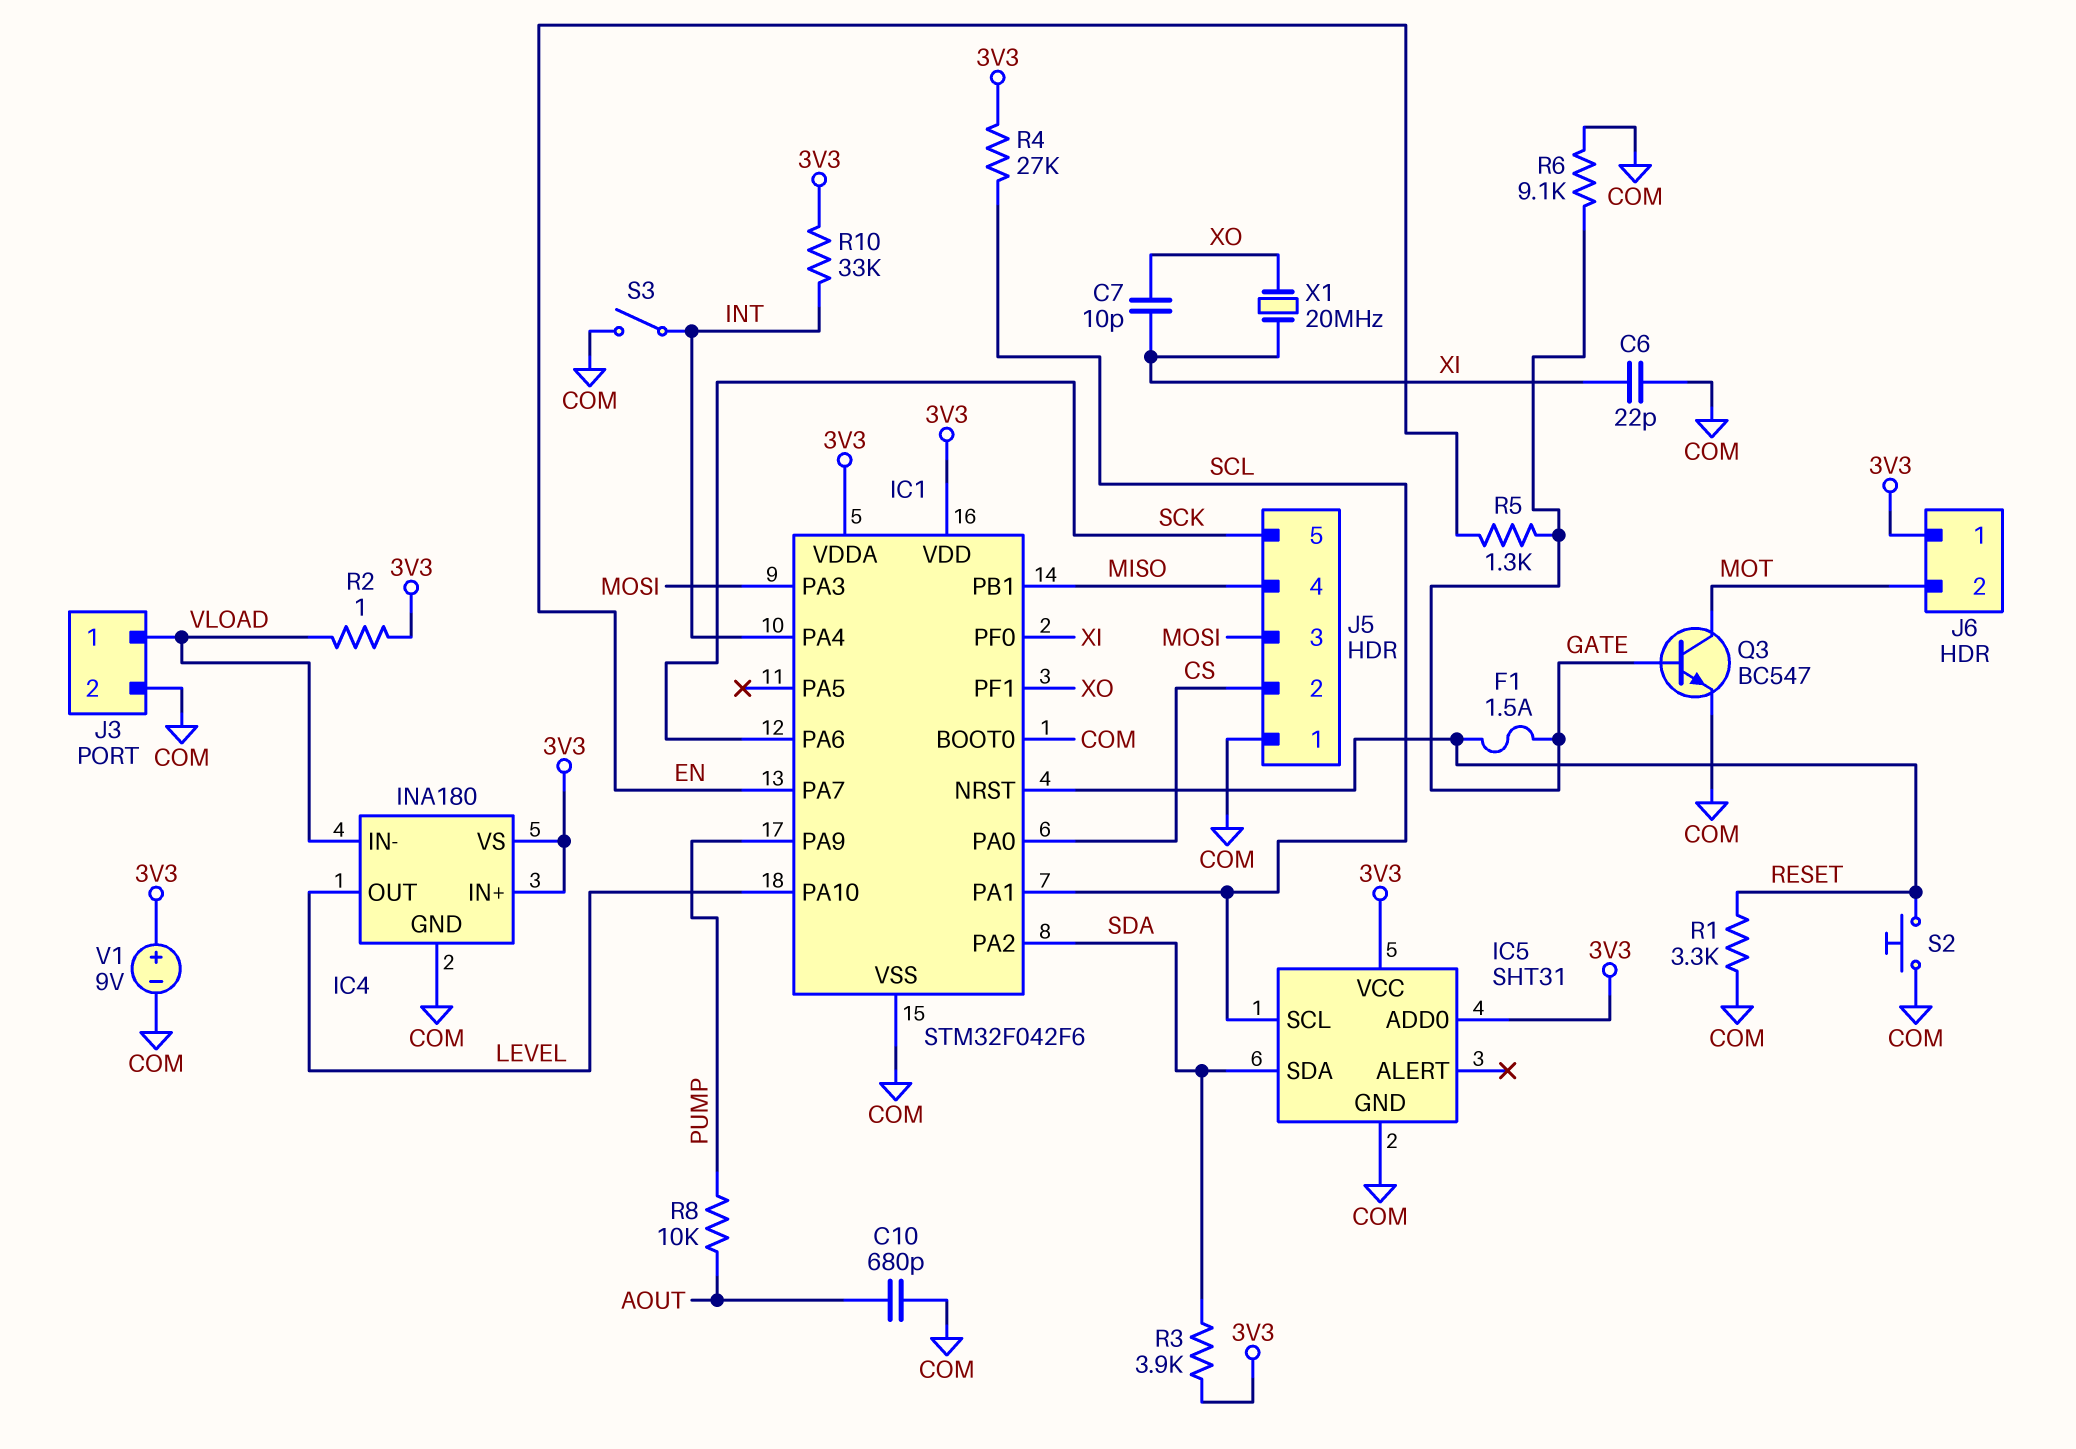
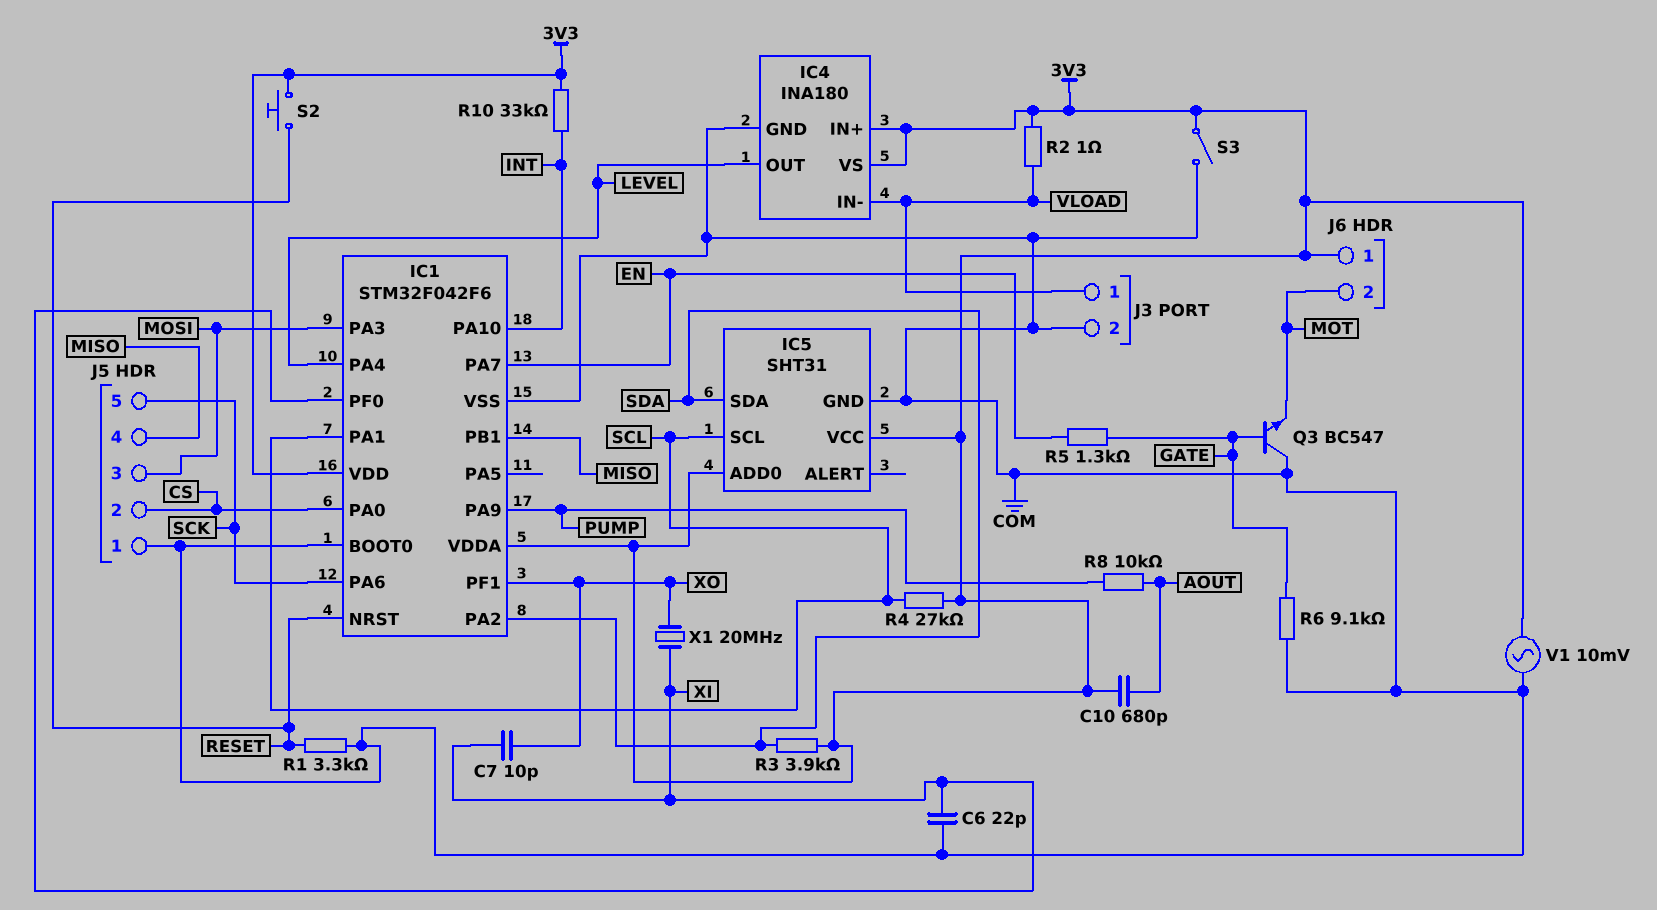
C10: 680pF (AOUT, COM) -> 680pF (3V3, AOUT)
F1: 1.5A (GATE, RESET) -> none
IC1 pin PA4: INT -> LEVEL
IC1 pin PA10: LEVEL -> INT
Q3: NPN BC547 (B GATE, C MOT, E COM) -> NPN BC547 (B GATE, C COM, E MOT)
S2: button (COM, RESET) -> button (3V3, RESET)
S3: switch (COM, INT) -> switch (3V3, COM)
V1: 9V (plus 3V3, minus COM) -> AC 10mV (3V3, COM)

